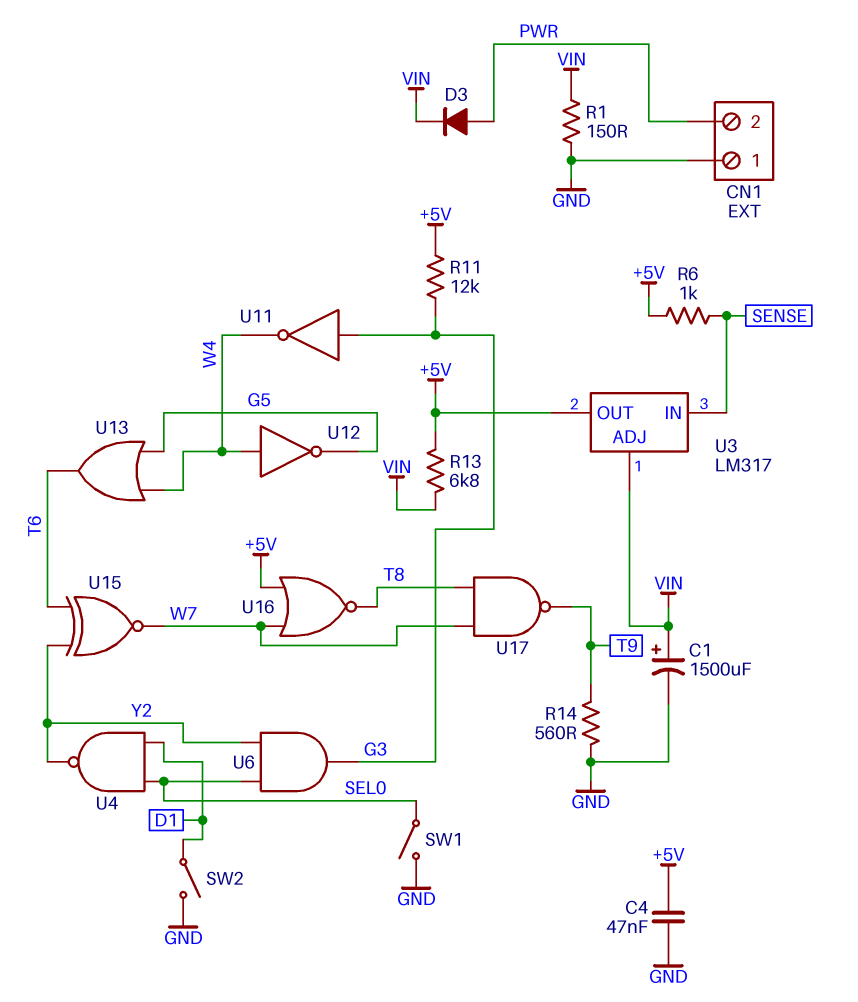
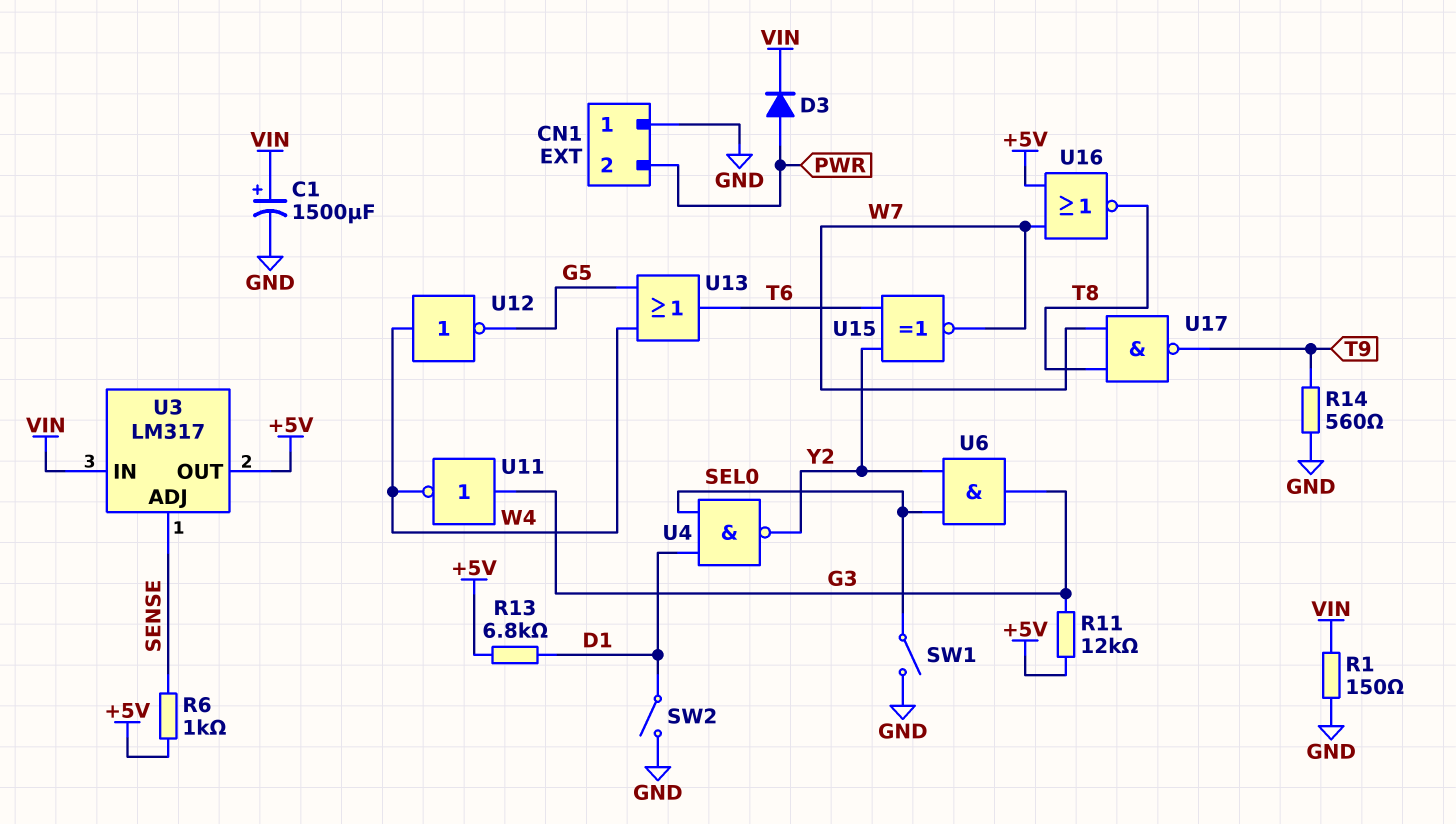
C4: 47nF (+5V, GND) -> none
R13: 6.8k (+5V, VIN) -> 6.8k (+5V, D1)
U3 pin ADJ: VIN -> SENSE
U3 pin IN: SENSE -> VIN

